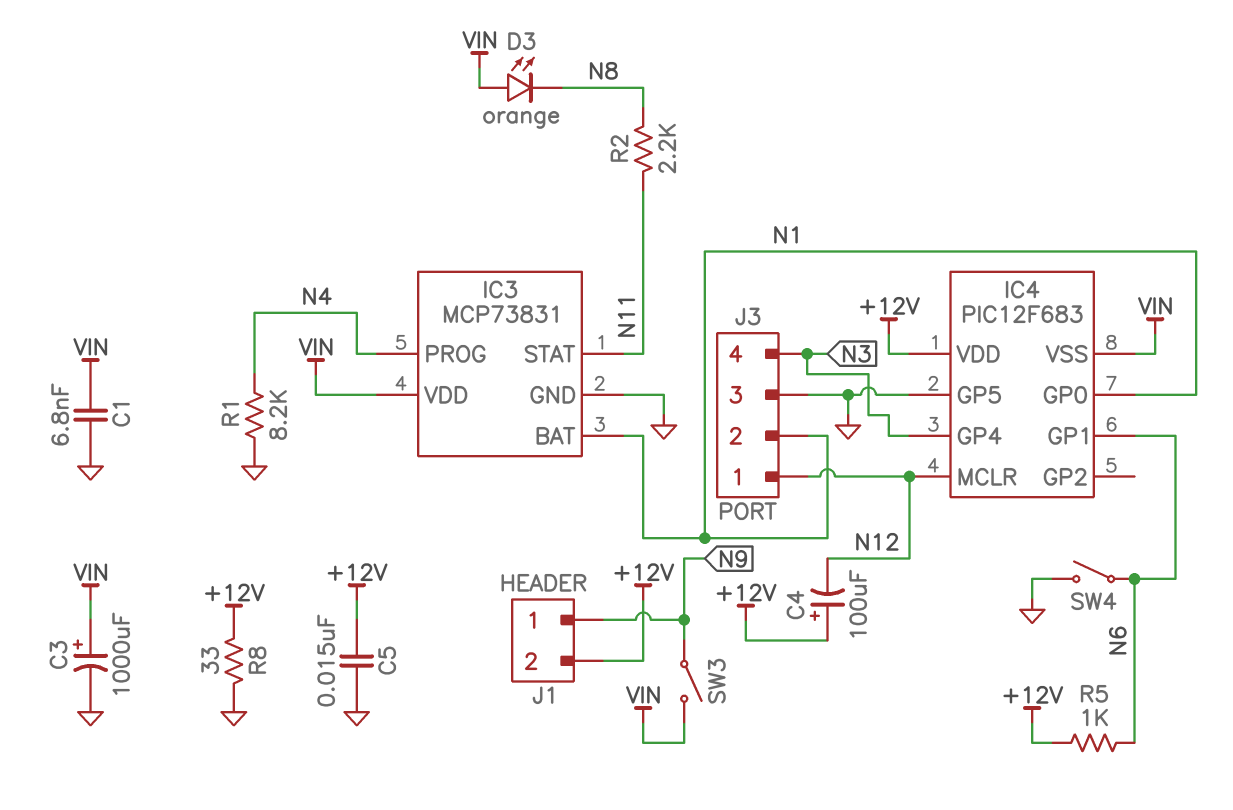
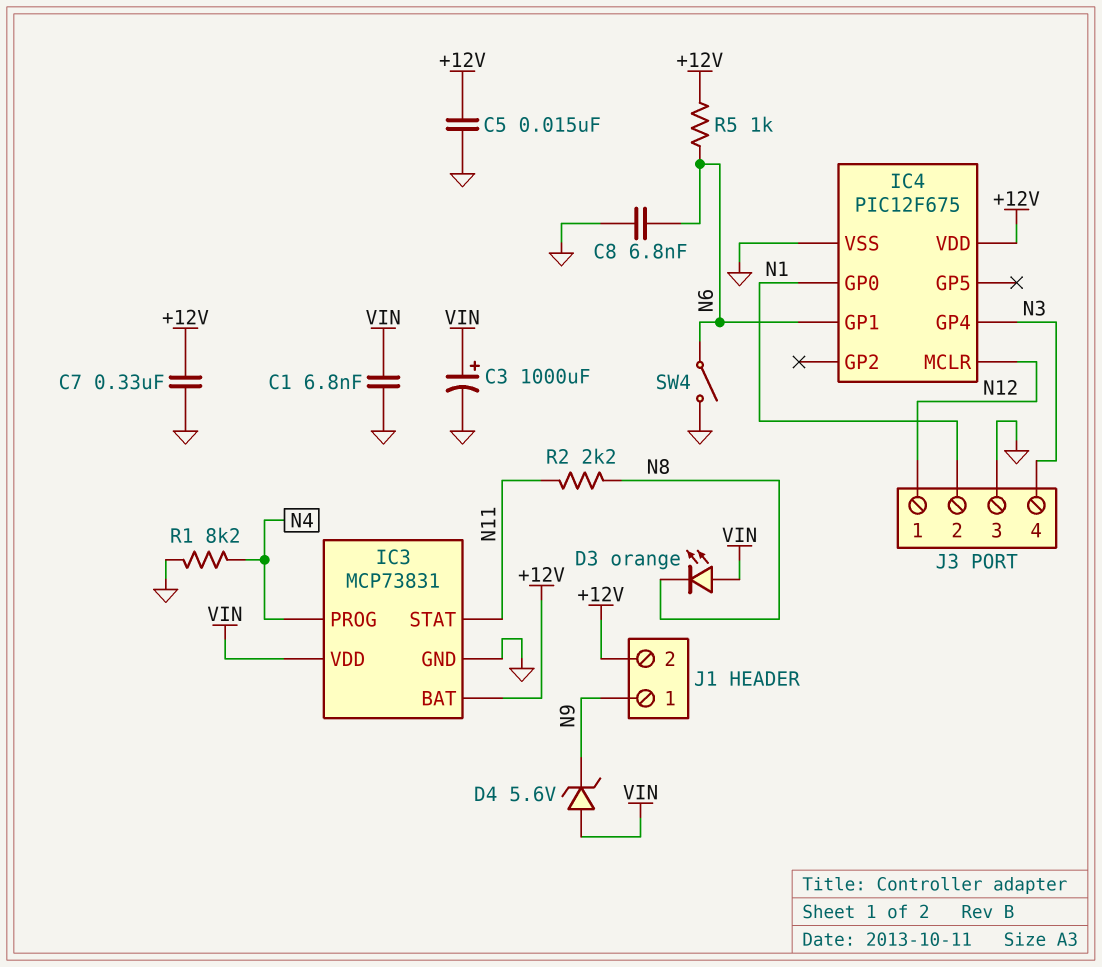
C4: 100uF (plus +12V, minus N12) -> none
C7: none -> 330nF (+12V, GND)
C8: none -> 6.8nF (GND, N6)
D4: none -> zener 5.6V (A VIN, K N9)
IC3 pin BAT: N1 -> +12V
IC4: PIC12F683 -> PIC12F675
IC4 pin GP5: GND -> none
IC4 pin VSS: VIN -> GND
R8: 33 (+12V, GND) -> none
SW3: switch (N9, VIN) -> none

